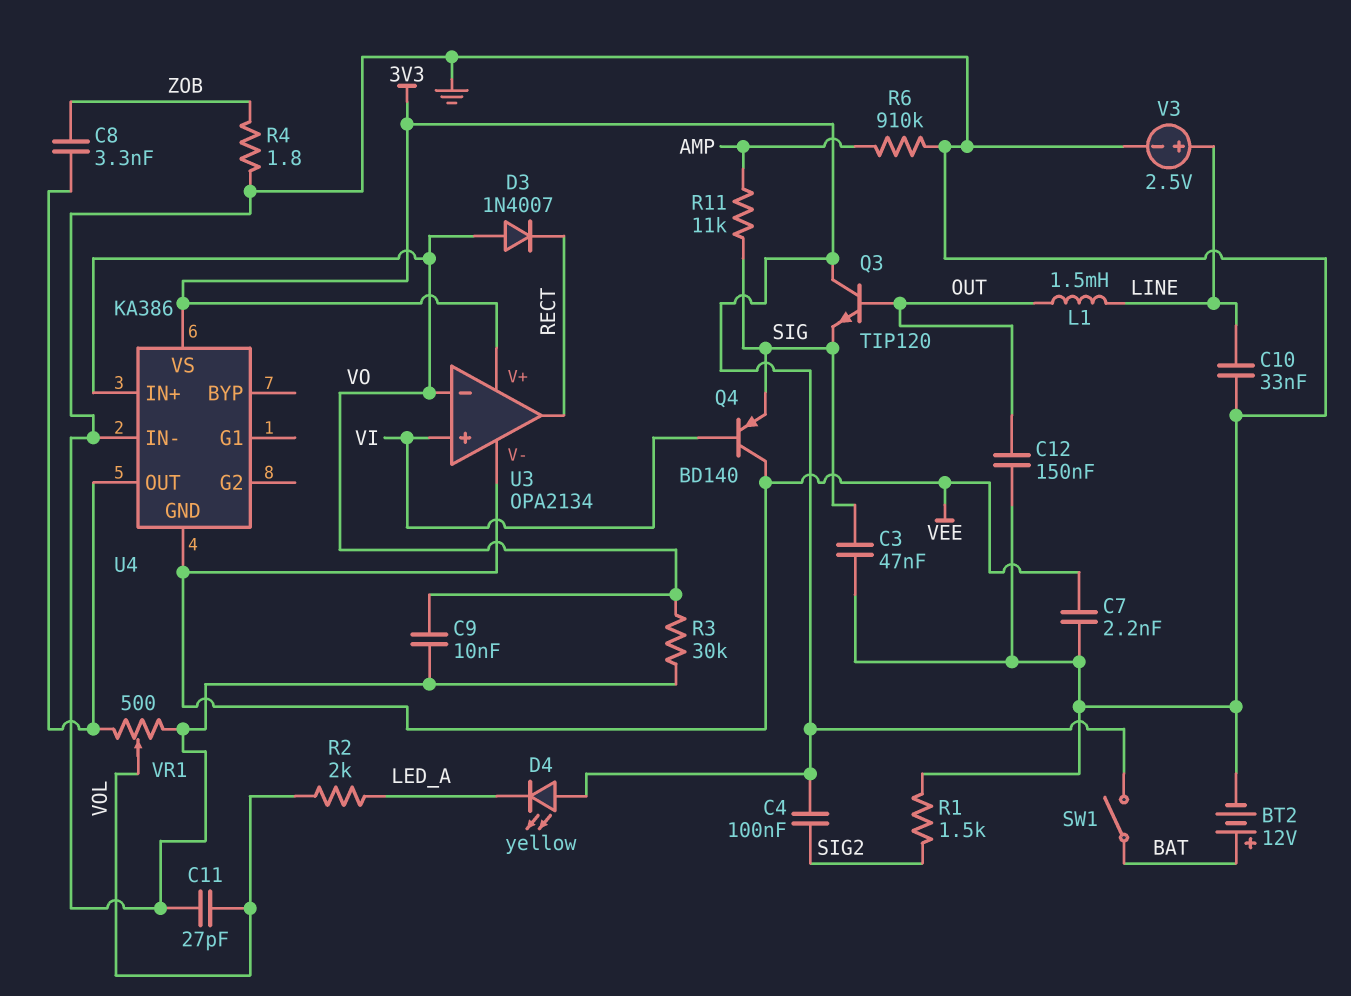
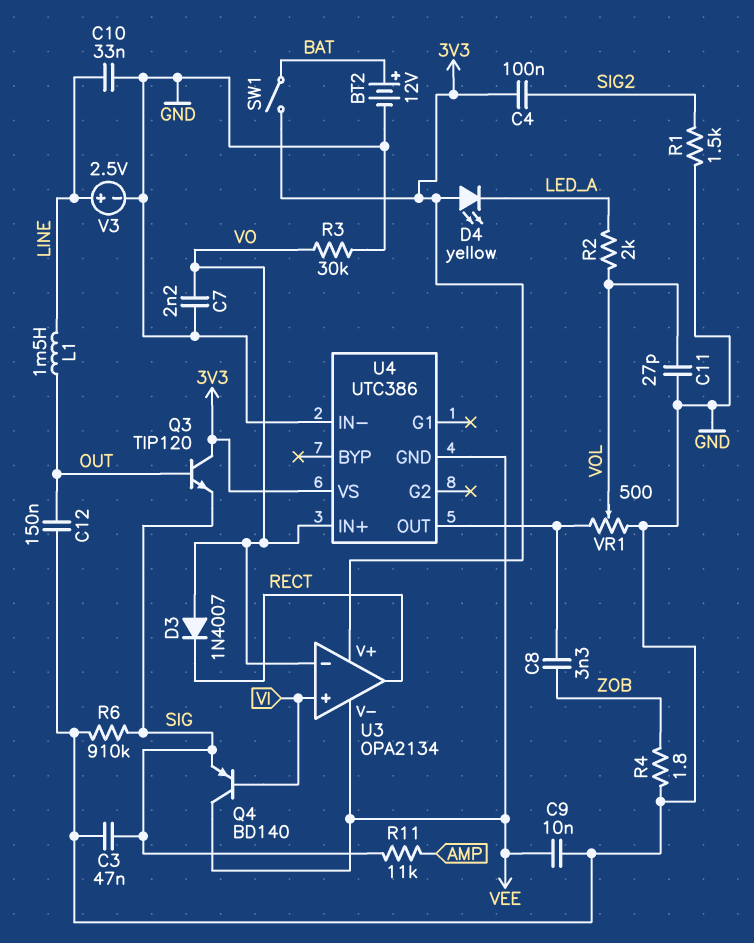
C7: 2.2nF (GND, VEE) -> 2.2nF (GND, VO)
C9: 10nF (GND, VO) -> 10nF (GND, VEE)
R6: 910k (AMP, GND) -> 910k (GND, SIG)
U4: KA386 -> UTC386

